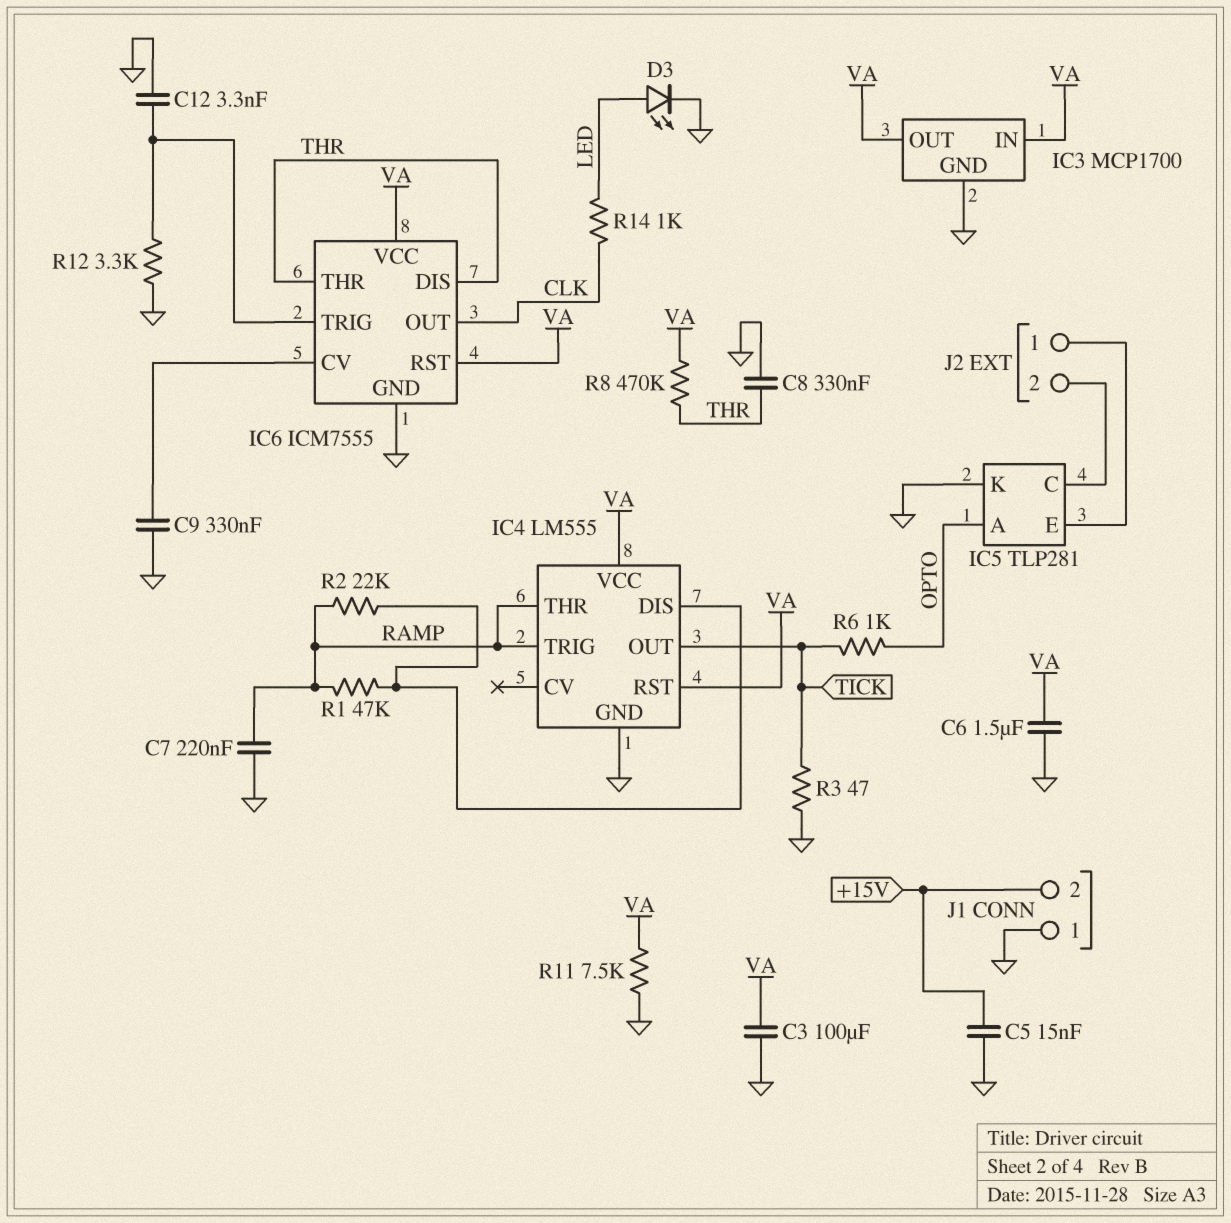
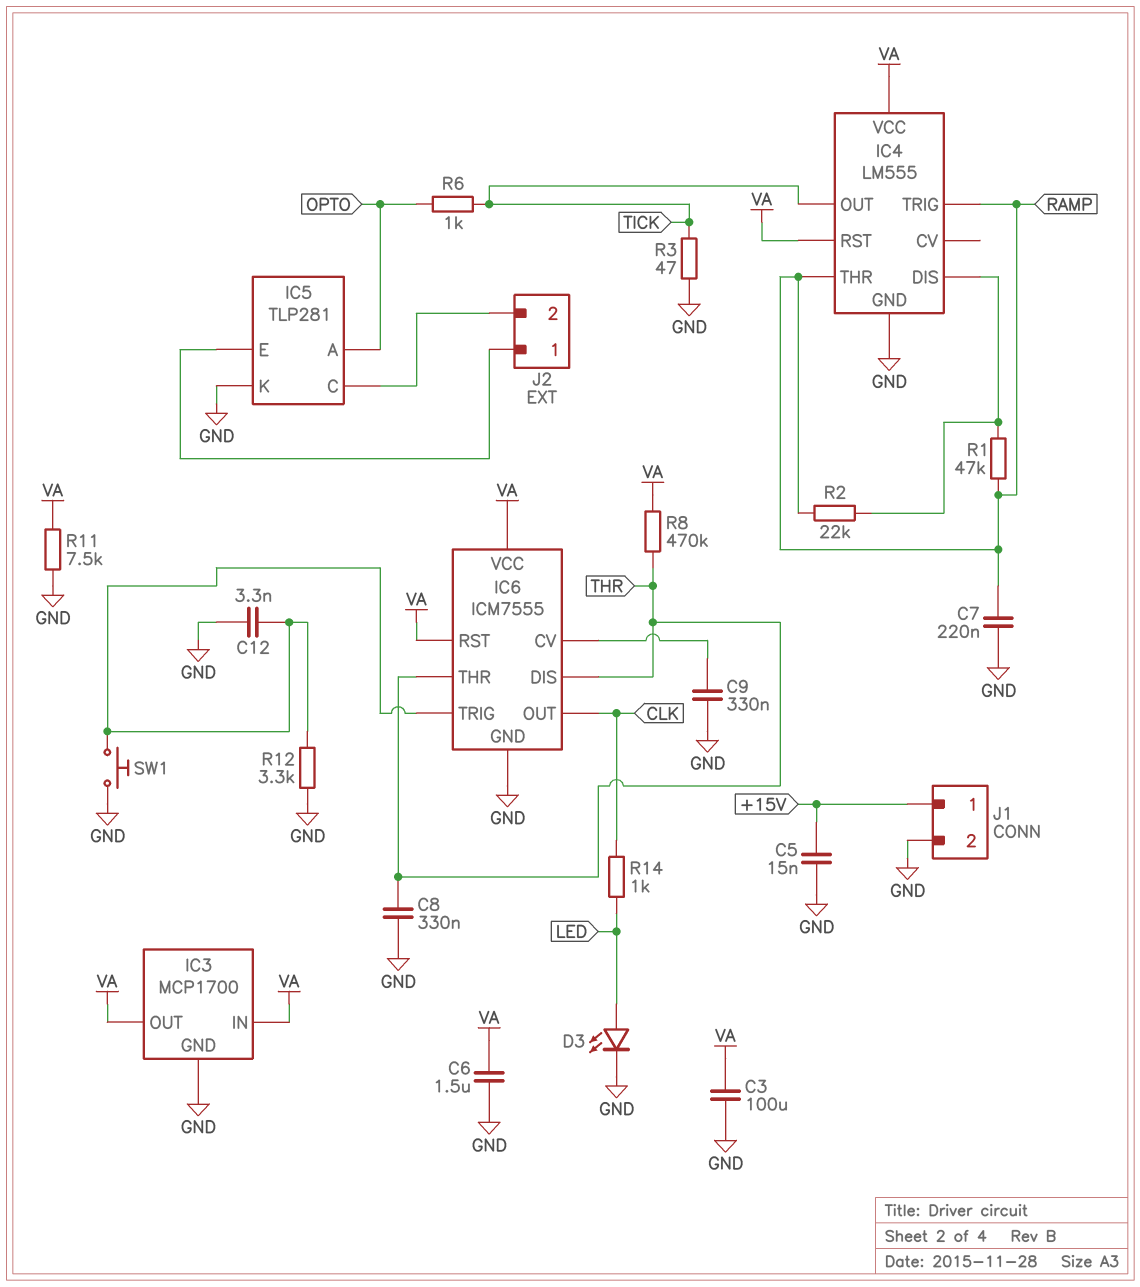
J1 pin 1: GND -> +15V
J1 pin 2: +15V -> GND
SW1: none -> button (GND, IC6/TRIG)

